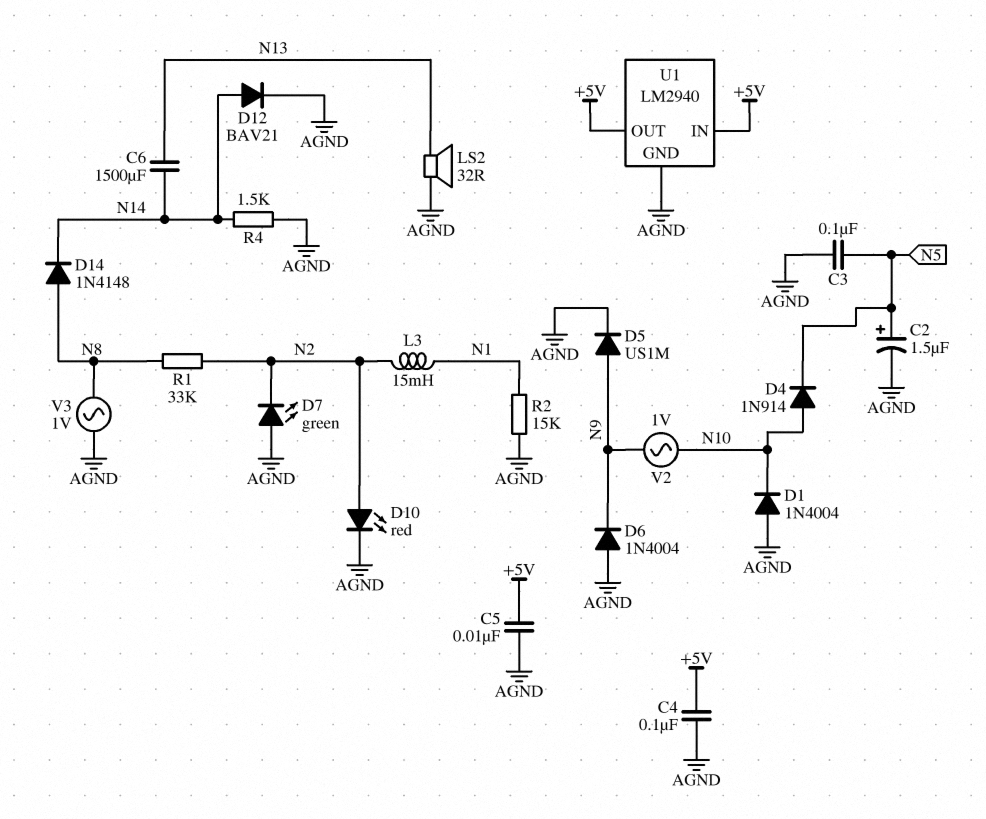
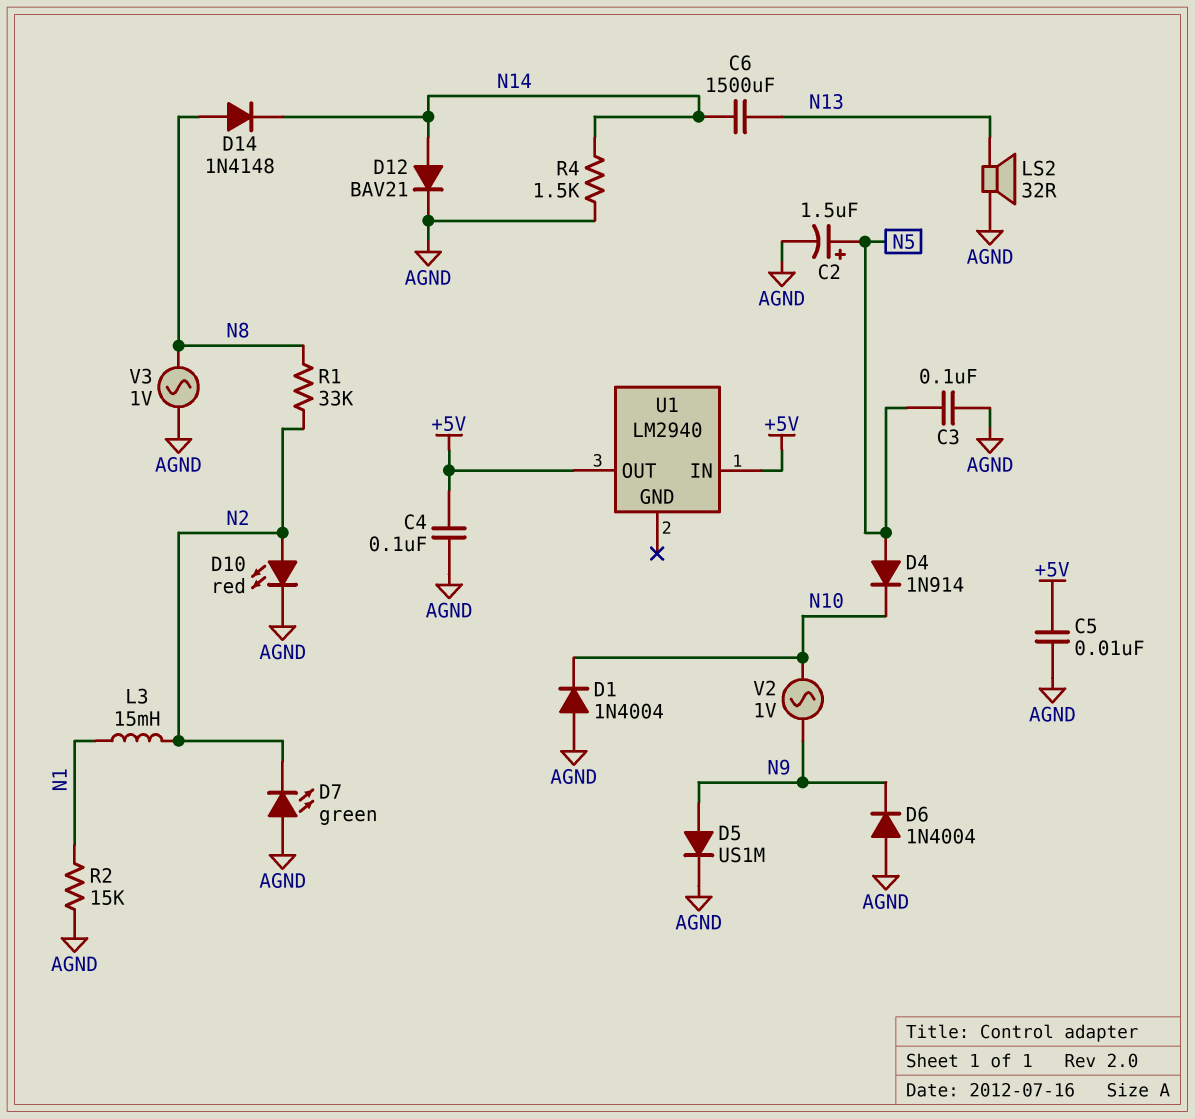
D4: diode 1N914 (A N10, K N5) -> diode 1N914 (A N5, K N10)
U1 pin GND: AGND -> none

